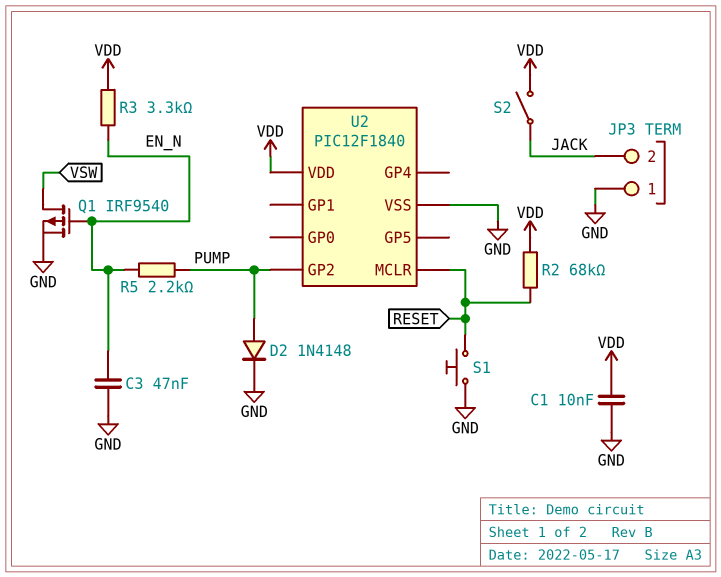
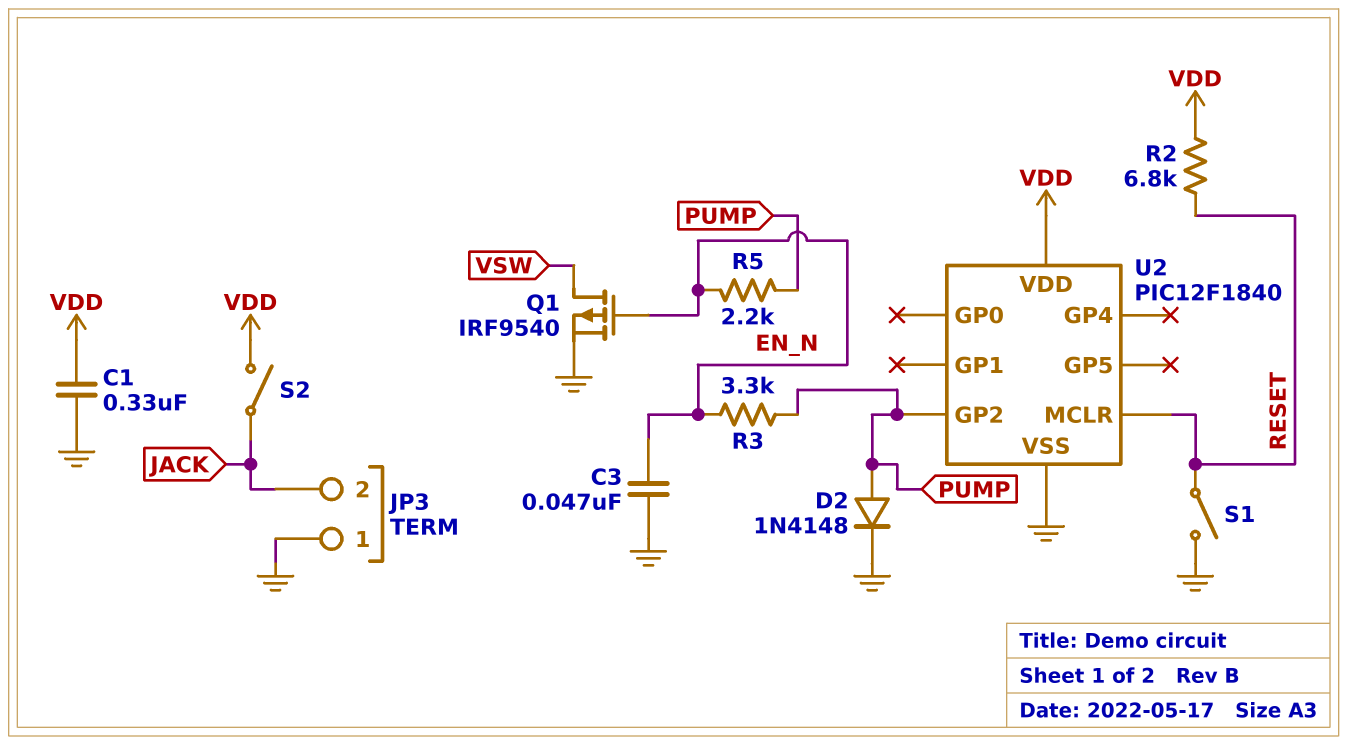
C1: 10nF (GND, VDD) -> 330nF (GND, VDD)
R2: 68k (RESET, VDD) -> 6.8k (RESET, VDD)
R3: 3.3k (EN_N, VDD) -> 3.3k (EN_N, PUMP)
S1: button (GND, RESET) -> switch (GND, RESET)

